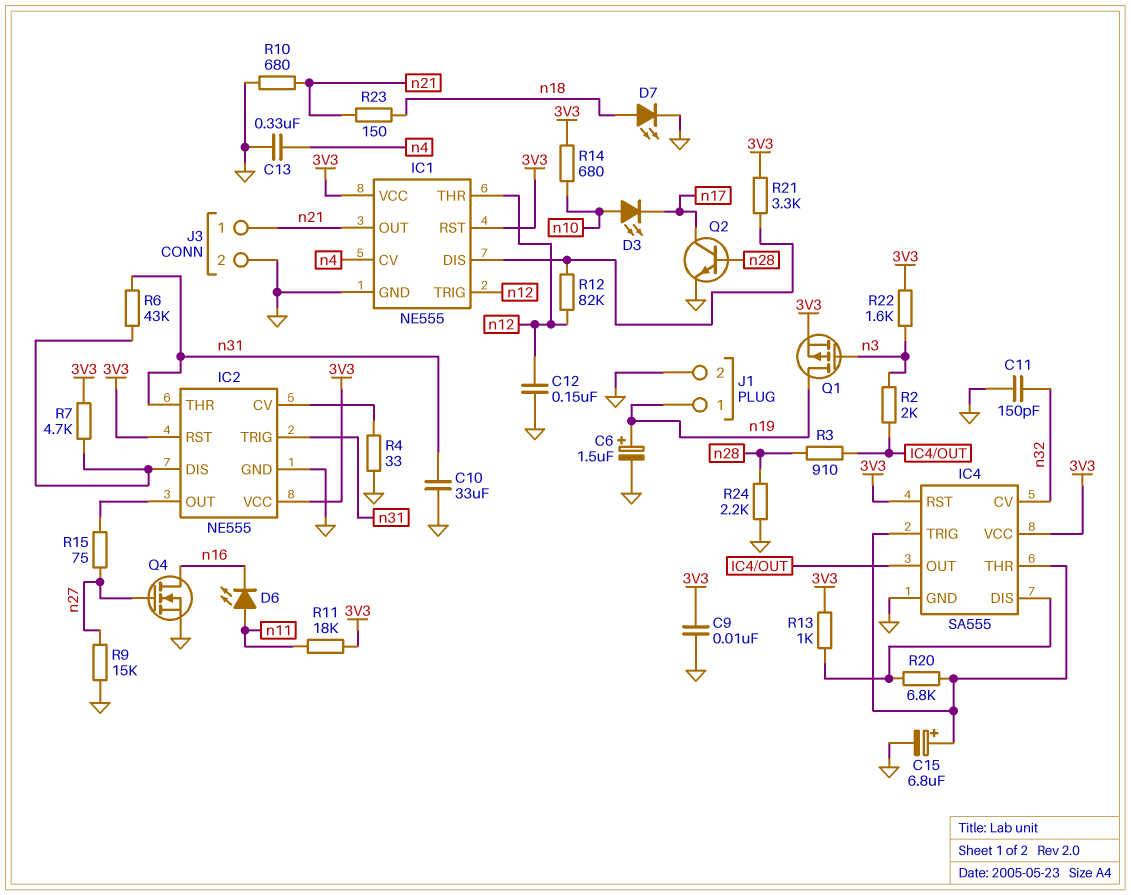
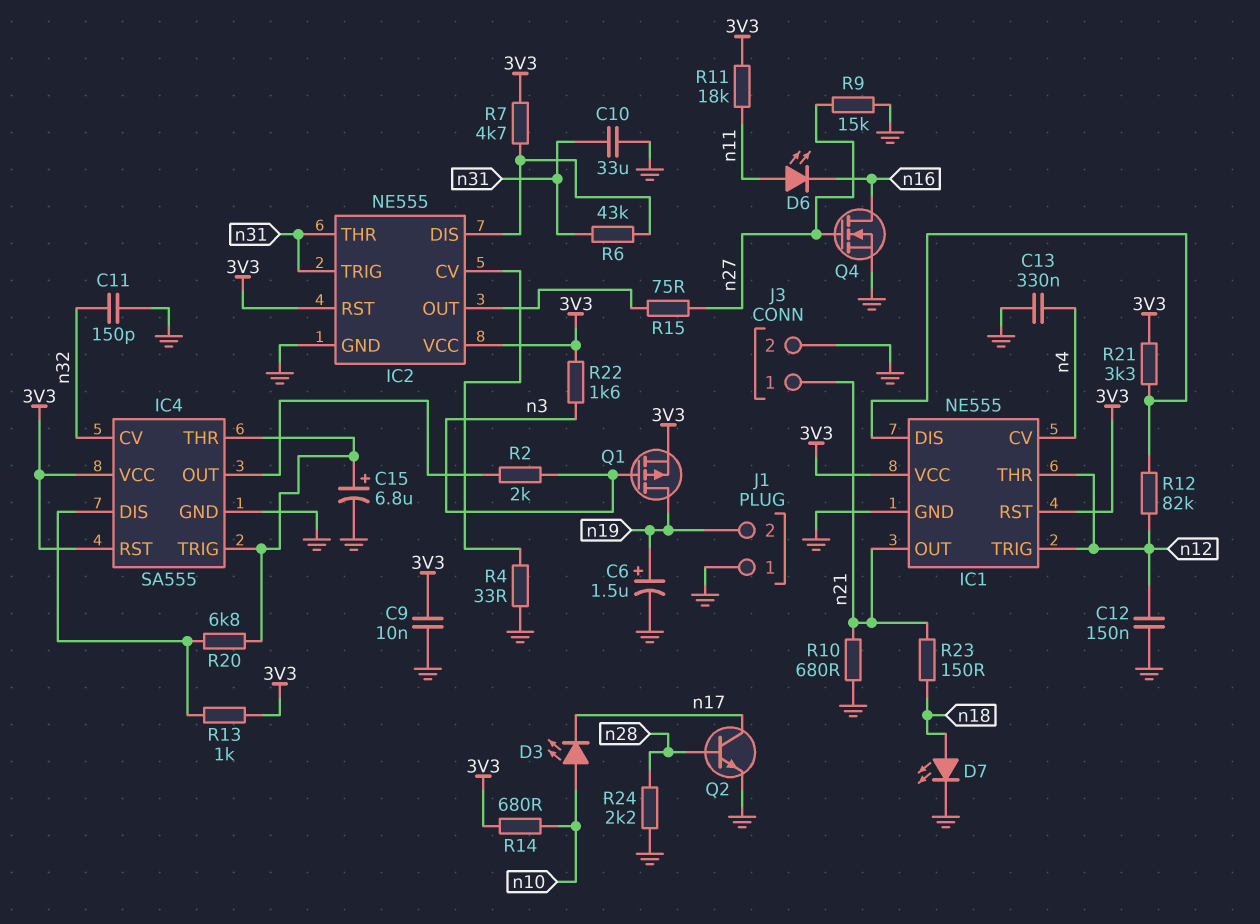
J1 pin 1: n19 -> GND
J1 pin 2: GND -> n19
R3: 910 (IC4/OUT, n28) -> none

